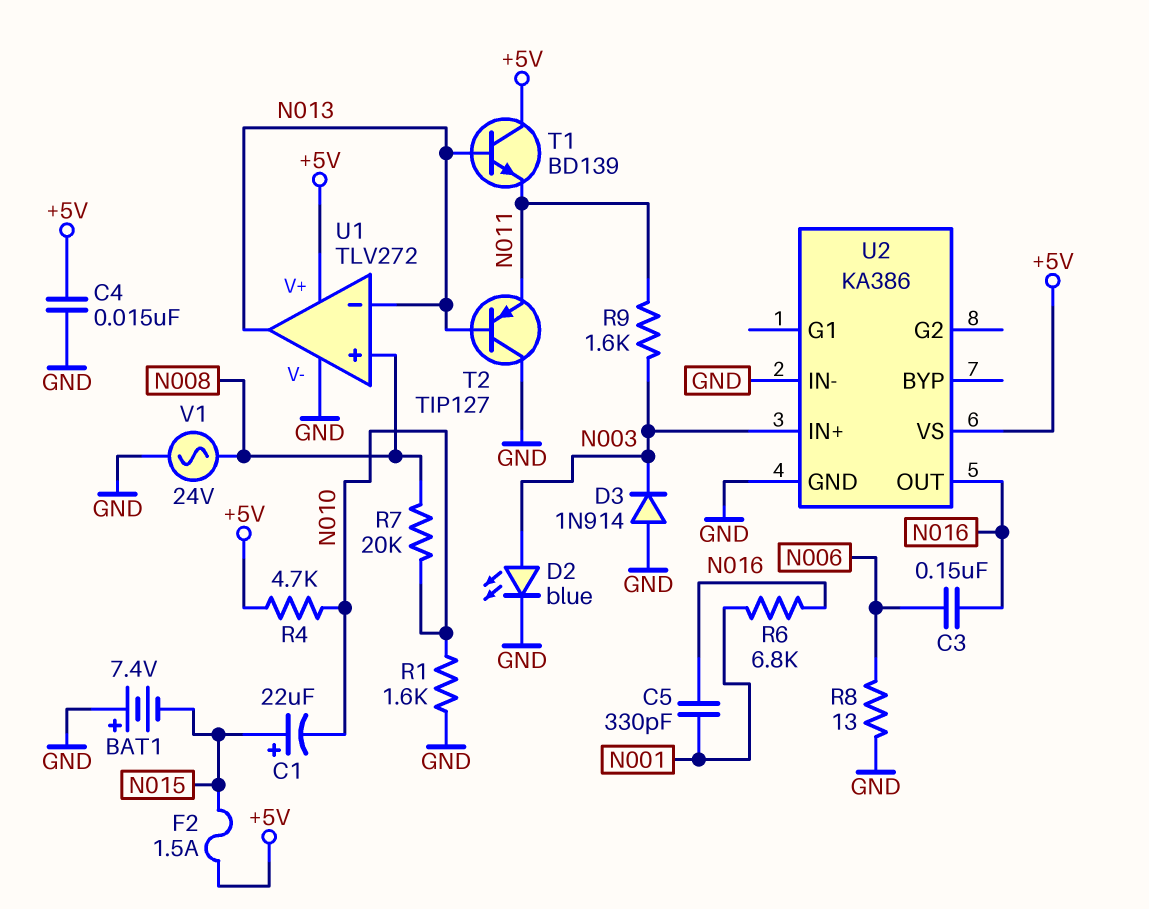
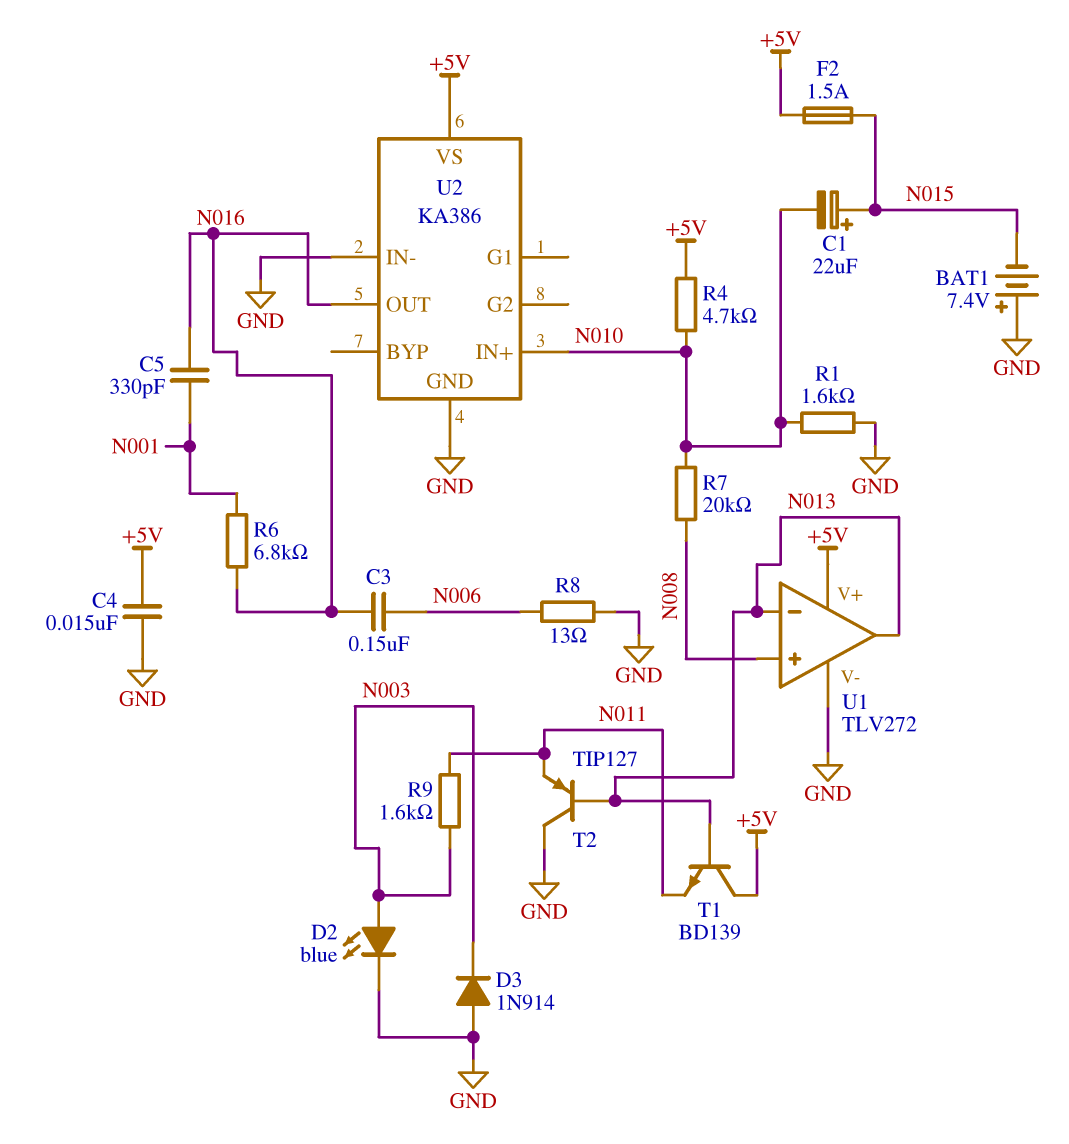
U2 pin IN+: N003 -> N010
V1: AC 24V (GND, N008) -> none

